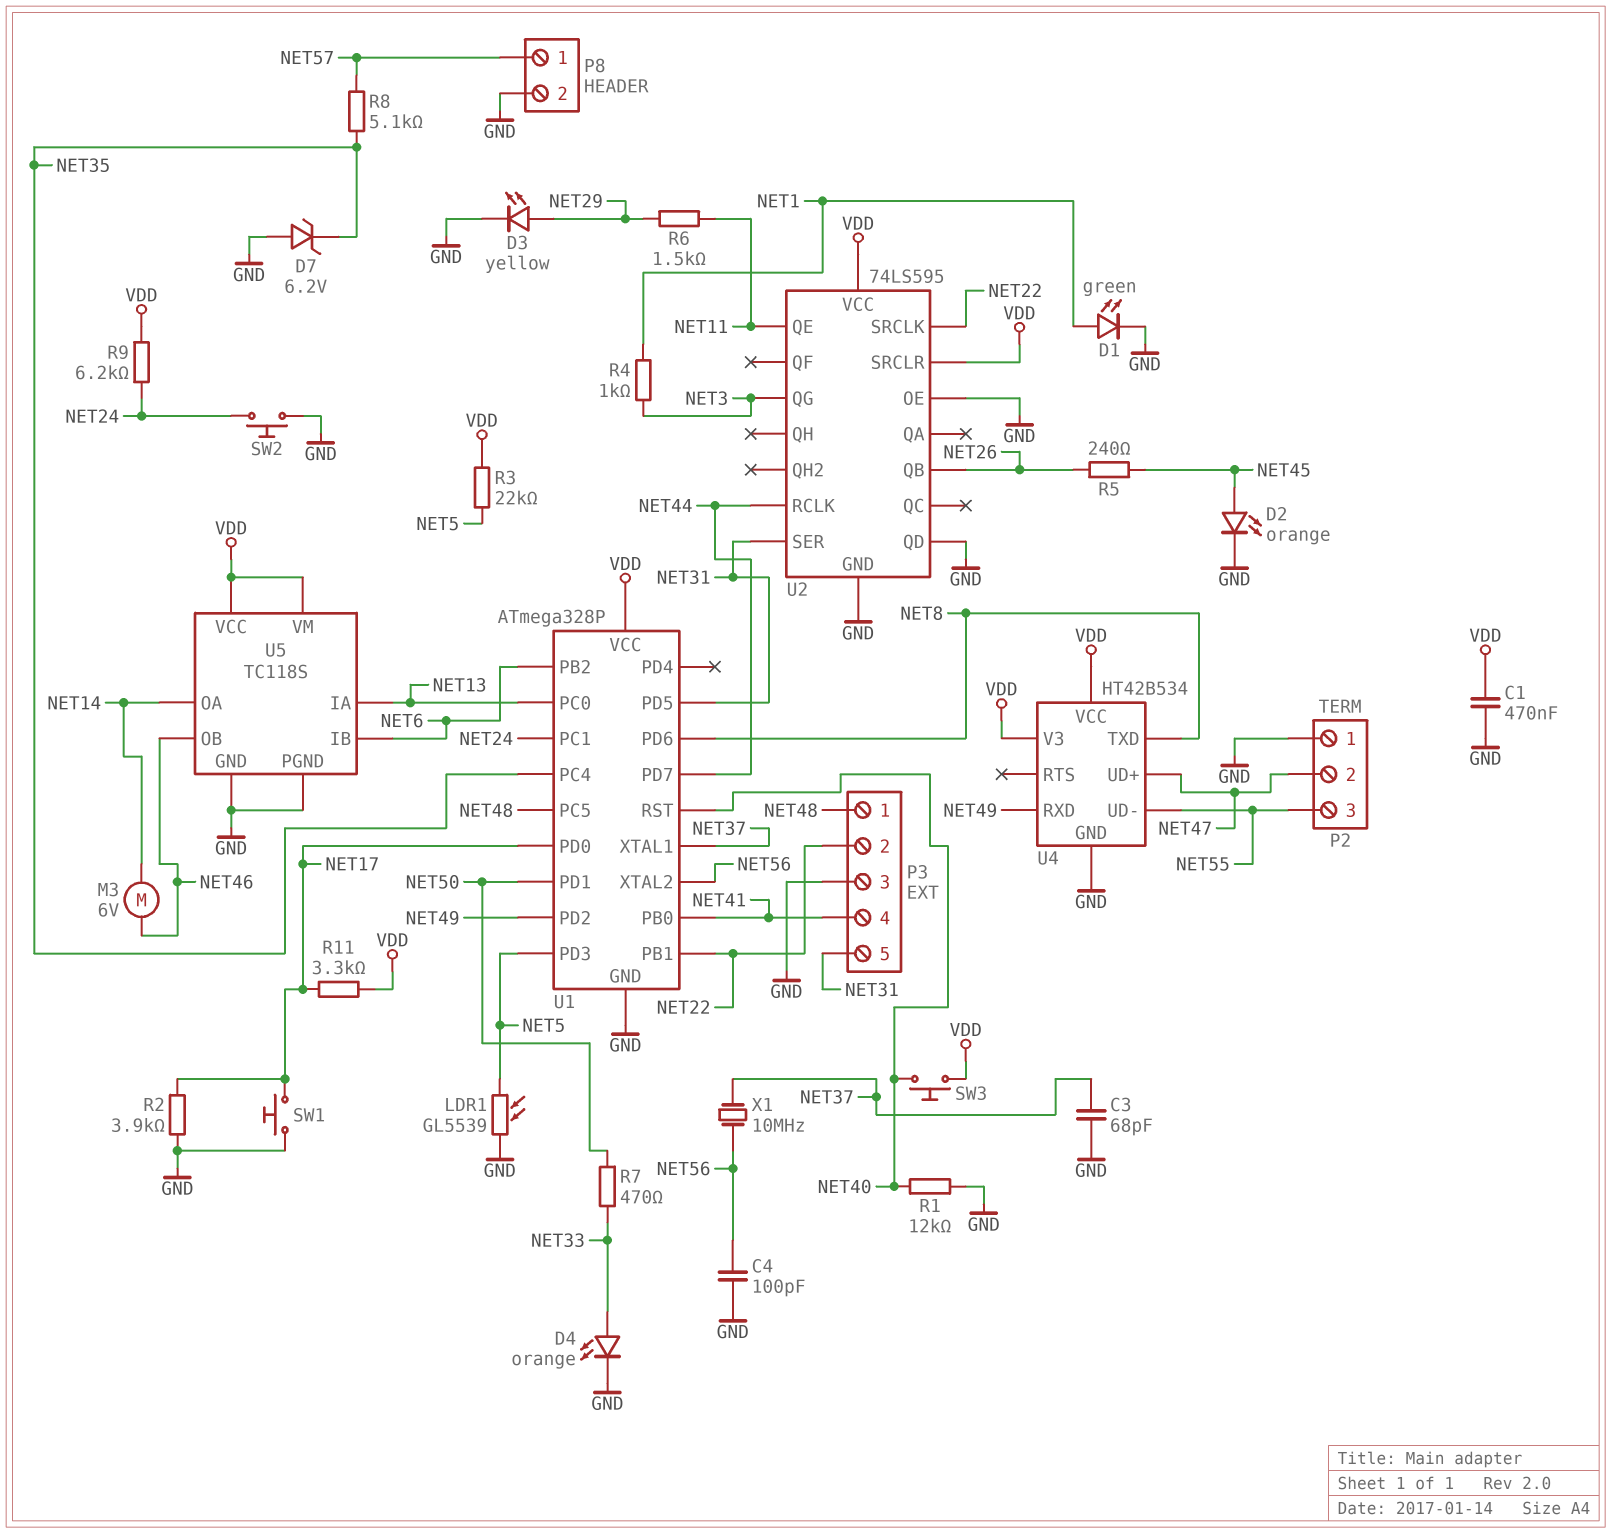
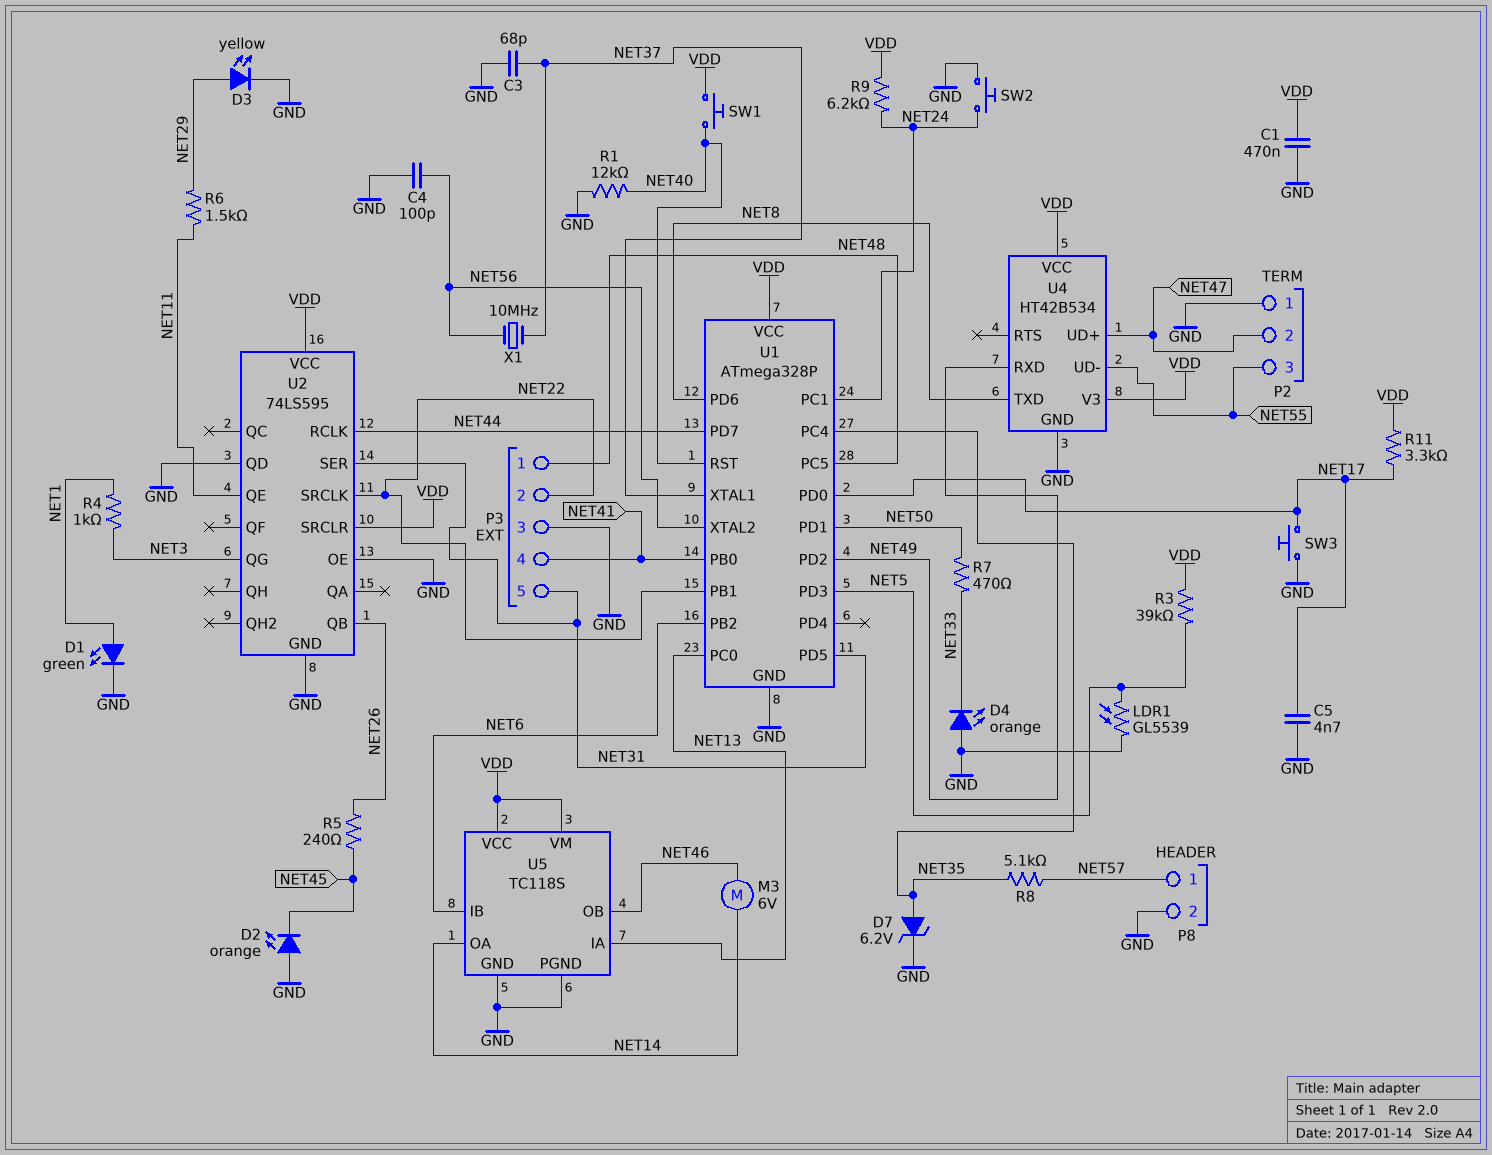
C5: none -> 4.7nF (GND, NET17)
D2: LED orange (A NET45, K GND) -> LED orange (A GND, K NET45)
D4: LED orange (A NET33, K GND) -> LED orange (A GND, K NET33)
D7: zener 6.2V (A GND, K NET35) -> zener 6.2V (A NET35, K GND)
R2: 3.9k (GND, NET17) -> none
R3: 22k (NET5, VDD) -> 39k (NET5, VDD)
SW1: button (GND, NET17) -> button (NET40, VDD)
SW3: button (NET40, VDD) -> button (GND, NET17)

